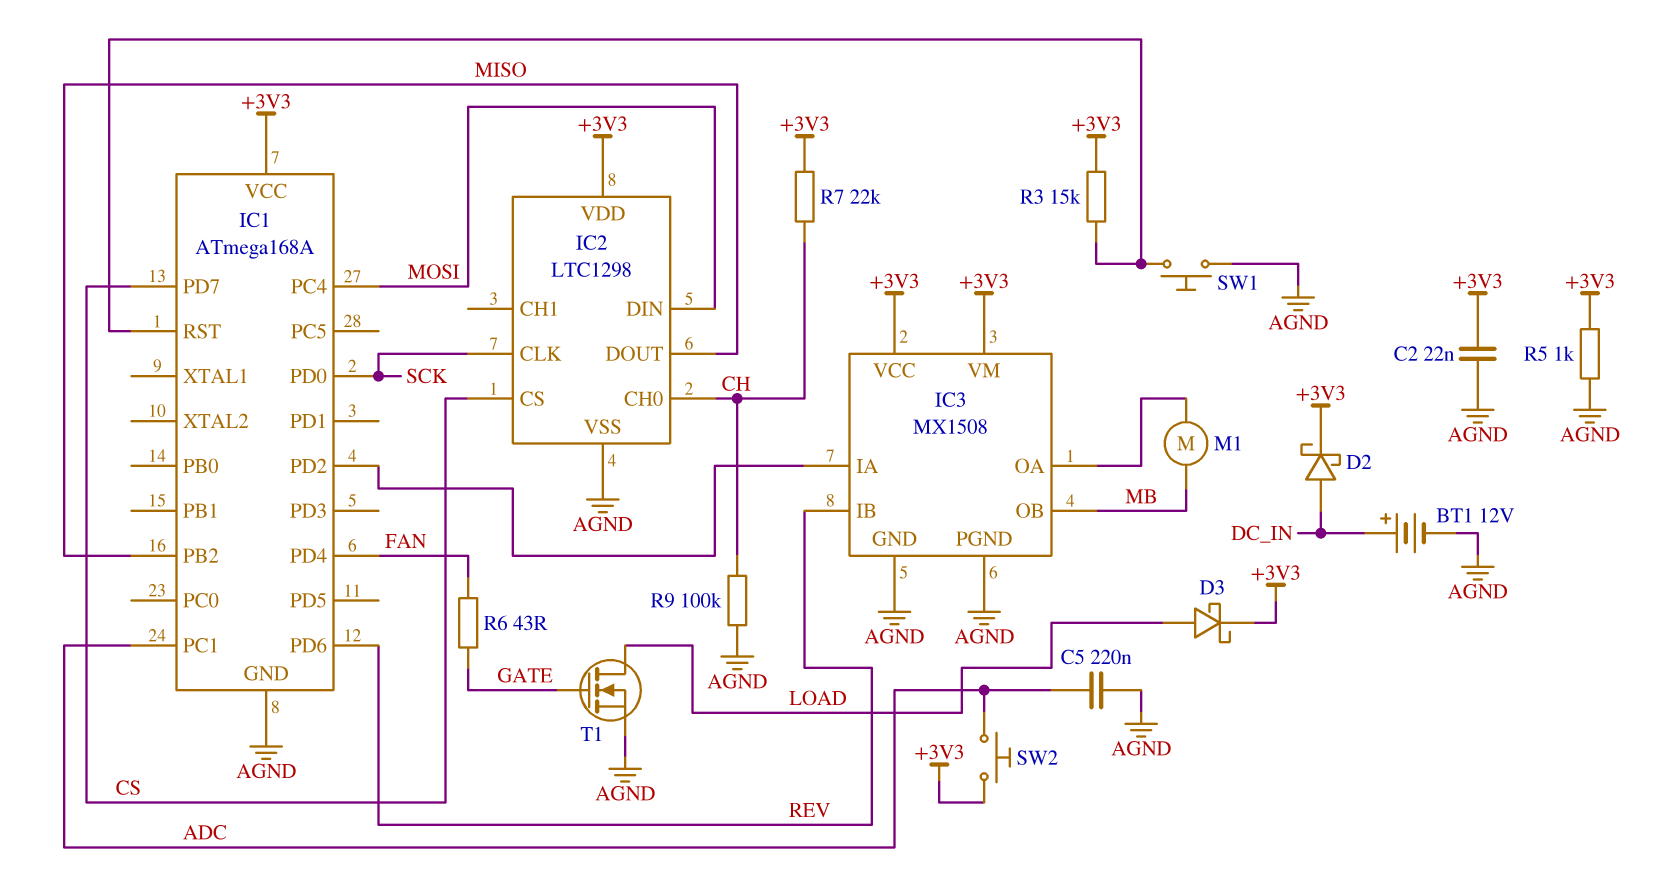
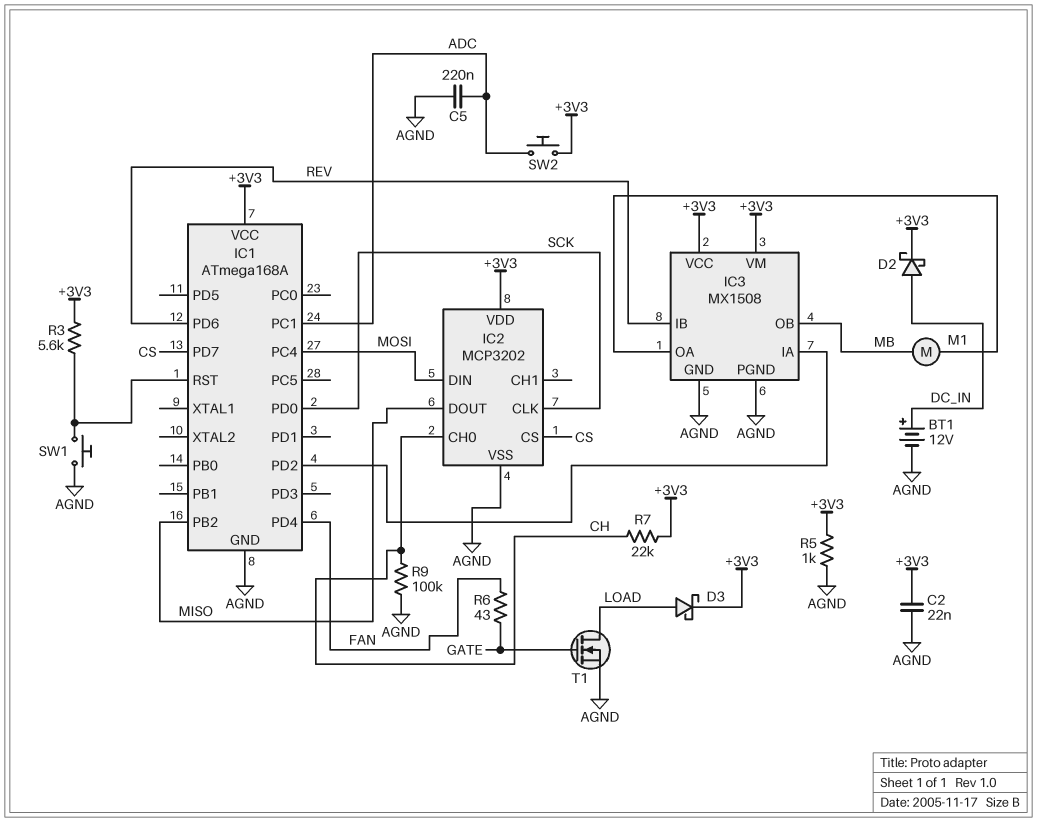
IC2: LTC1298 -> MCP3202
R3: 15k (+3V3, IC1/RST) -> 5.6k (+3V3, IC1/RST)

